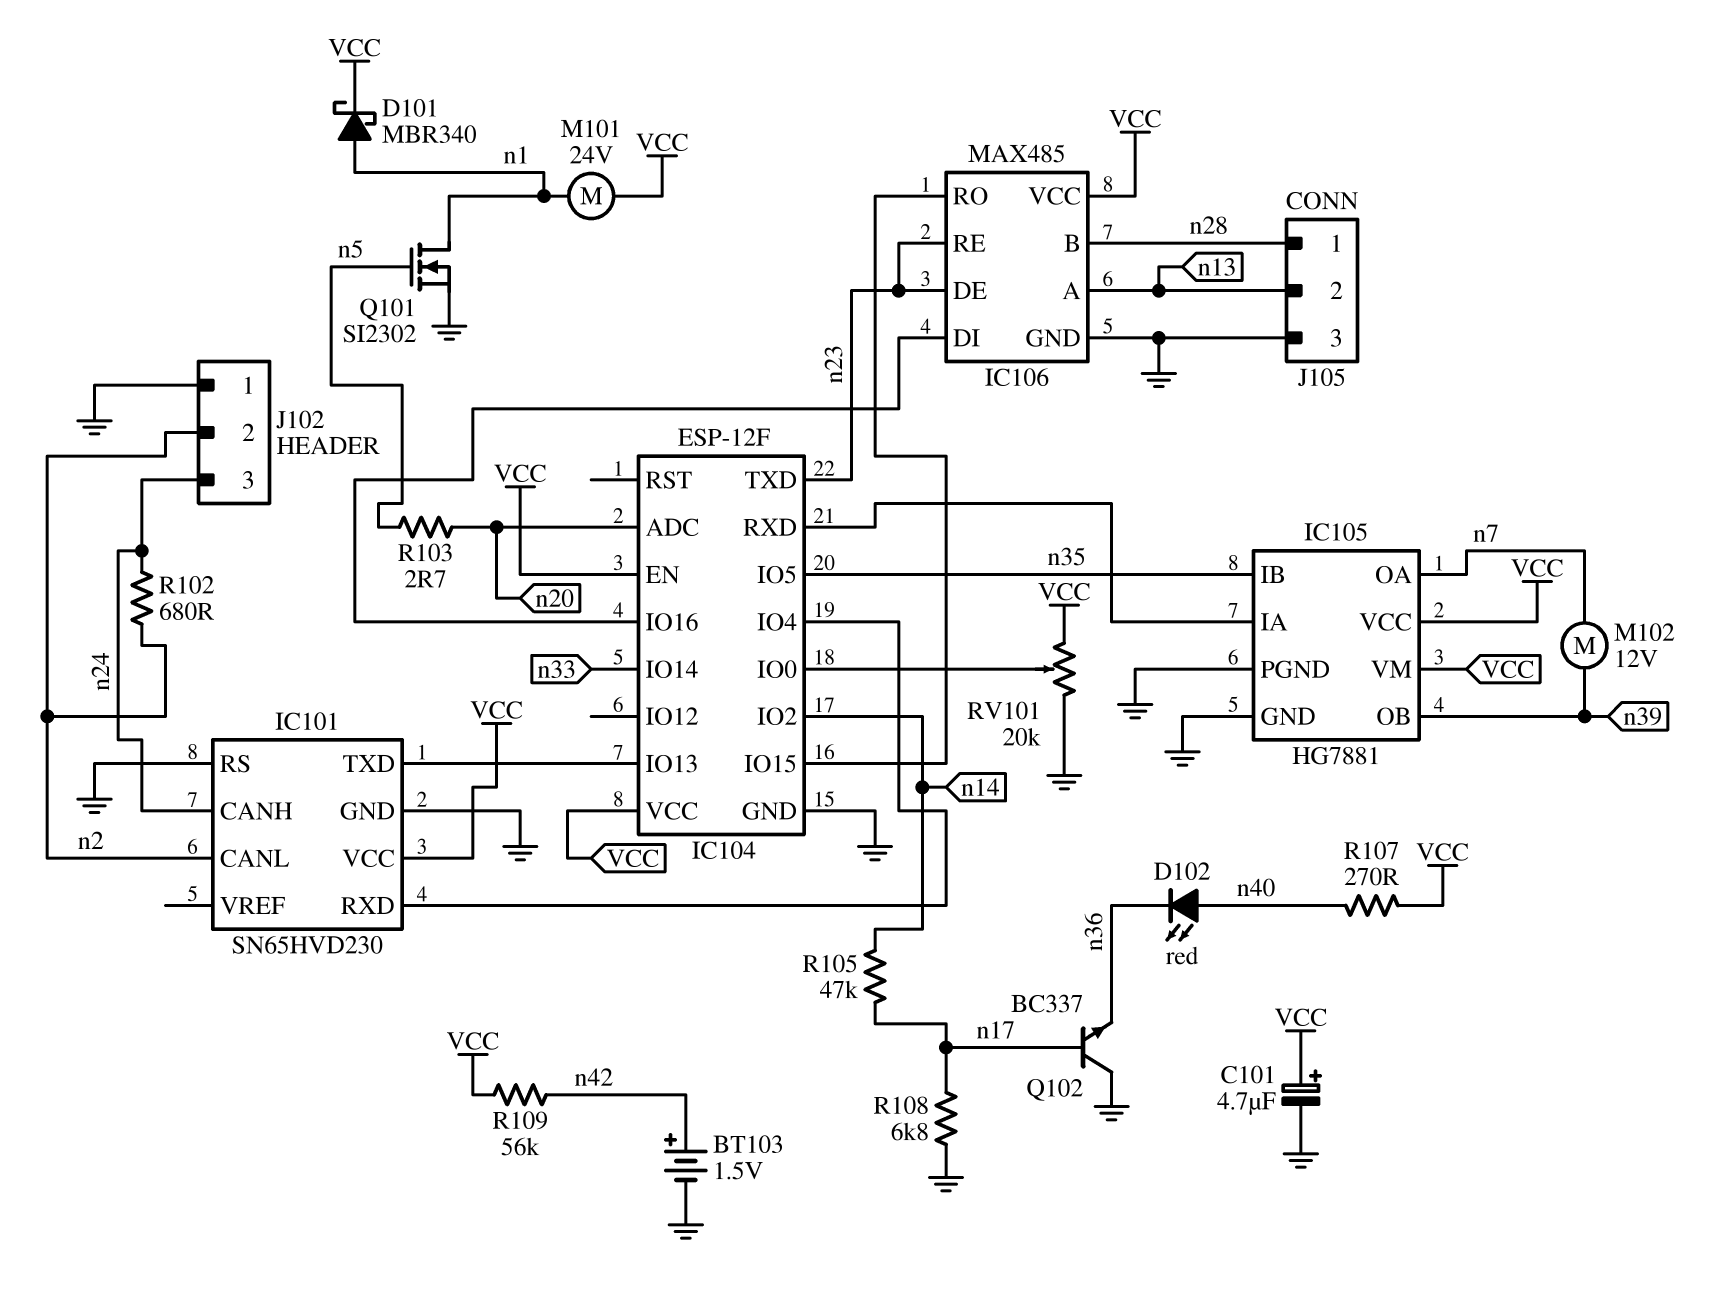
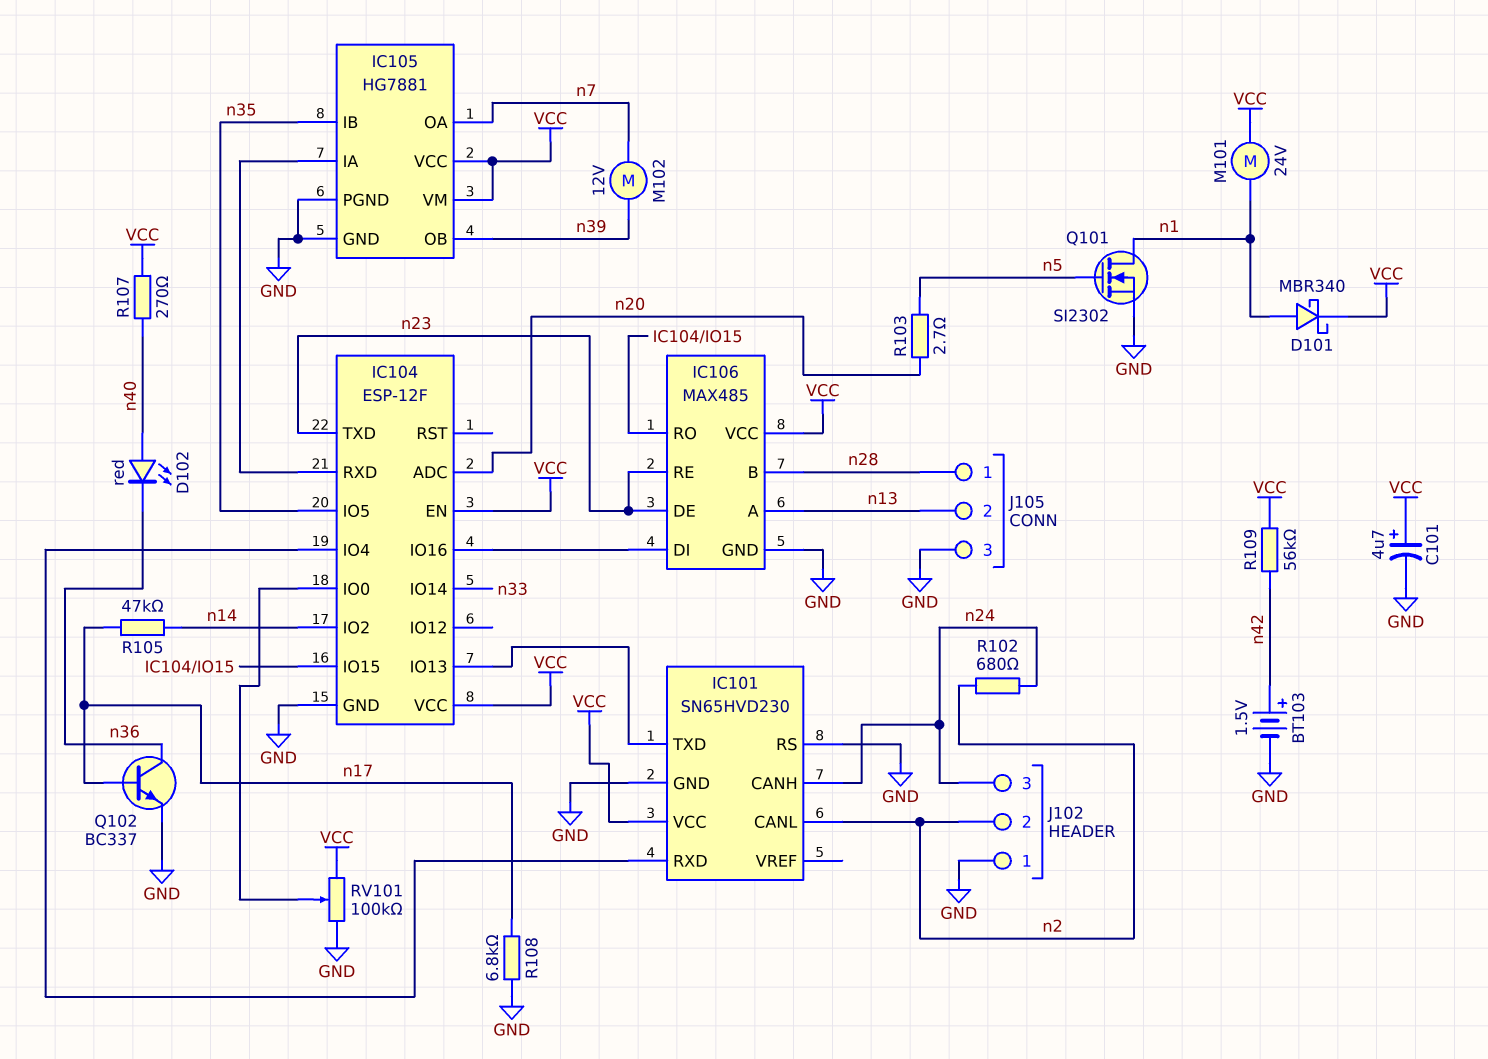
Q102: NPN BC337 (B n17, C GND, E n36) -> NPN BC337 (B n17, C n36, E GND)
RV101: 20k (GND, VCC, wiper IC104/IO0) -> 100k (GND, VCC, wiper IC104/IO0)

